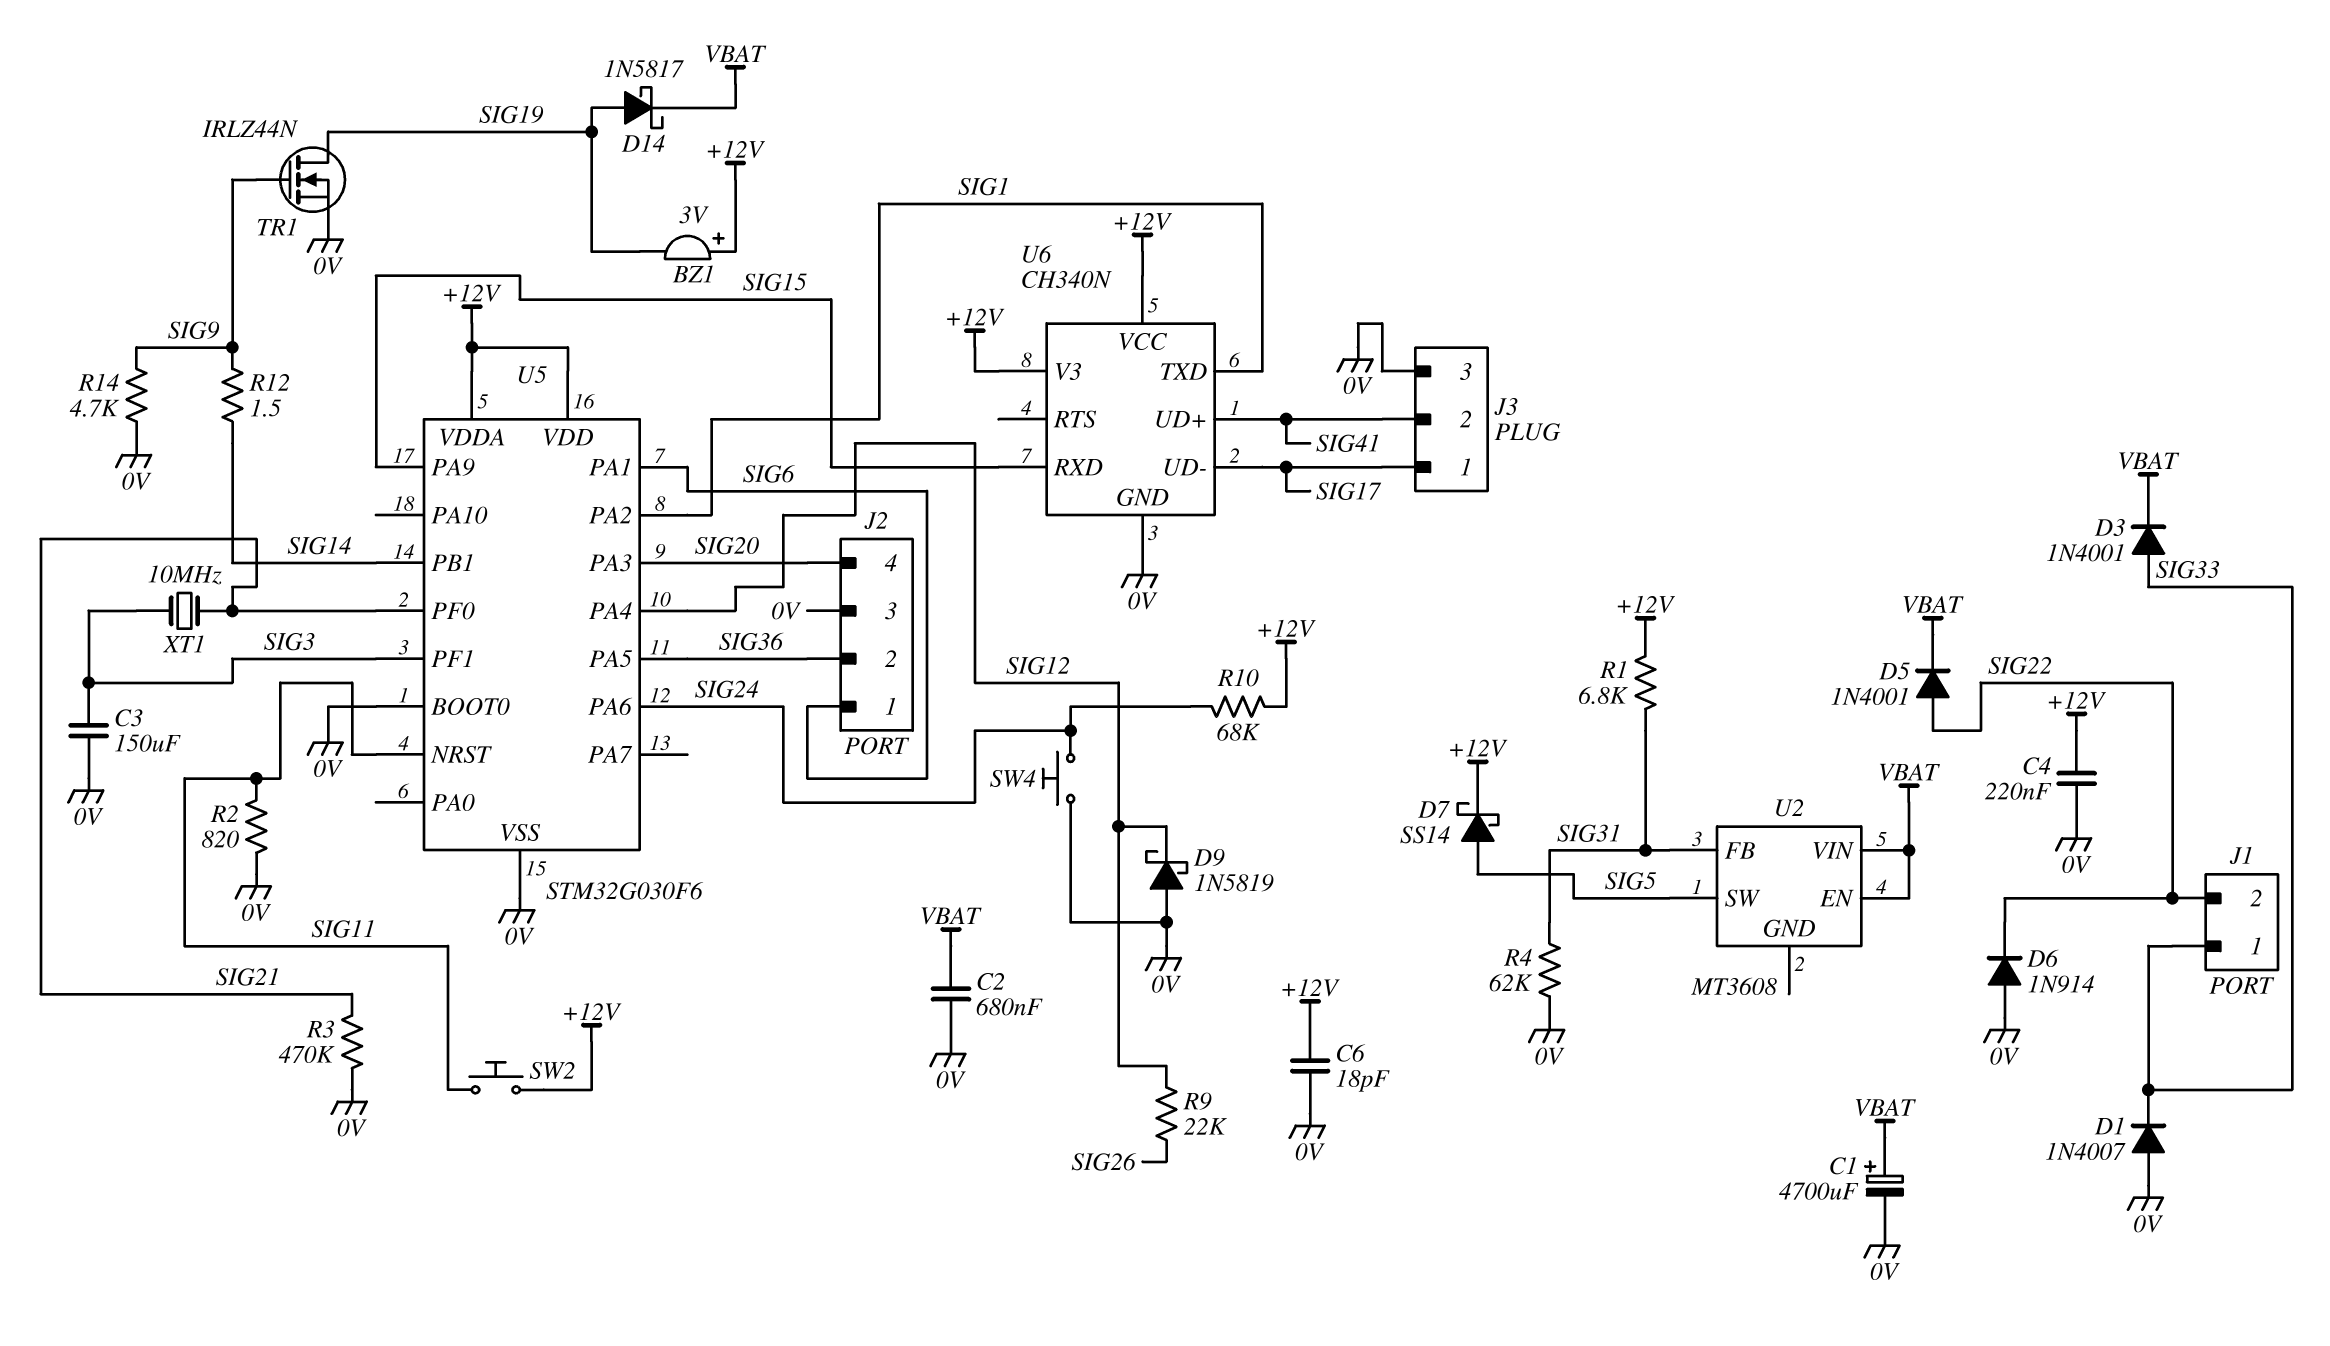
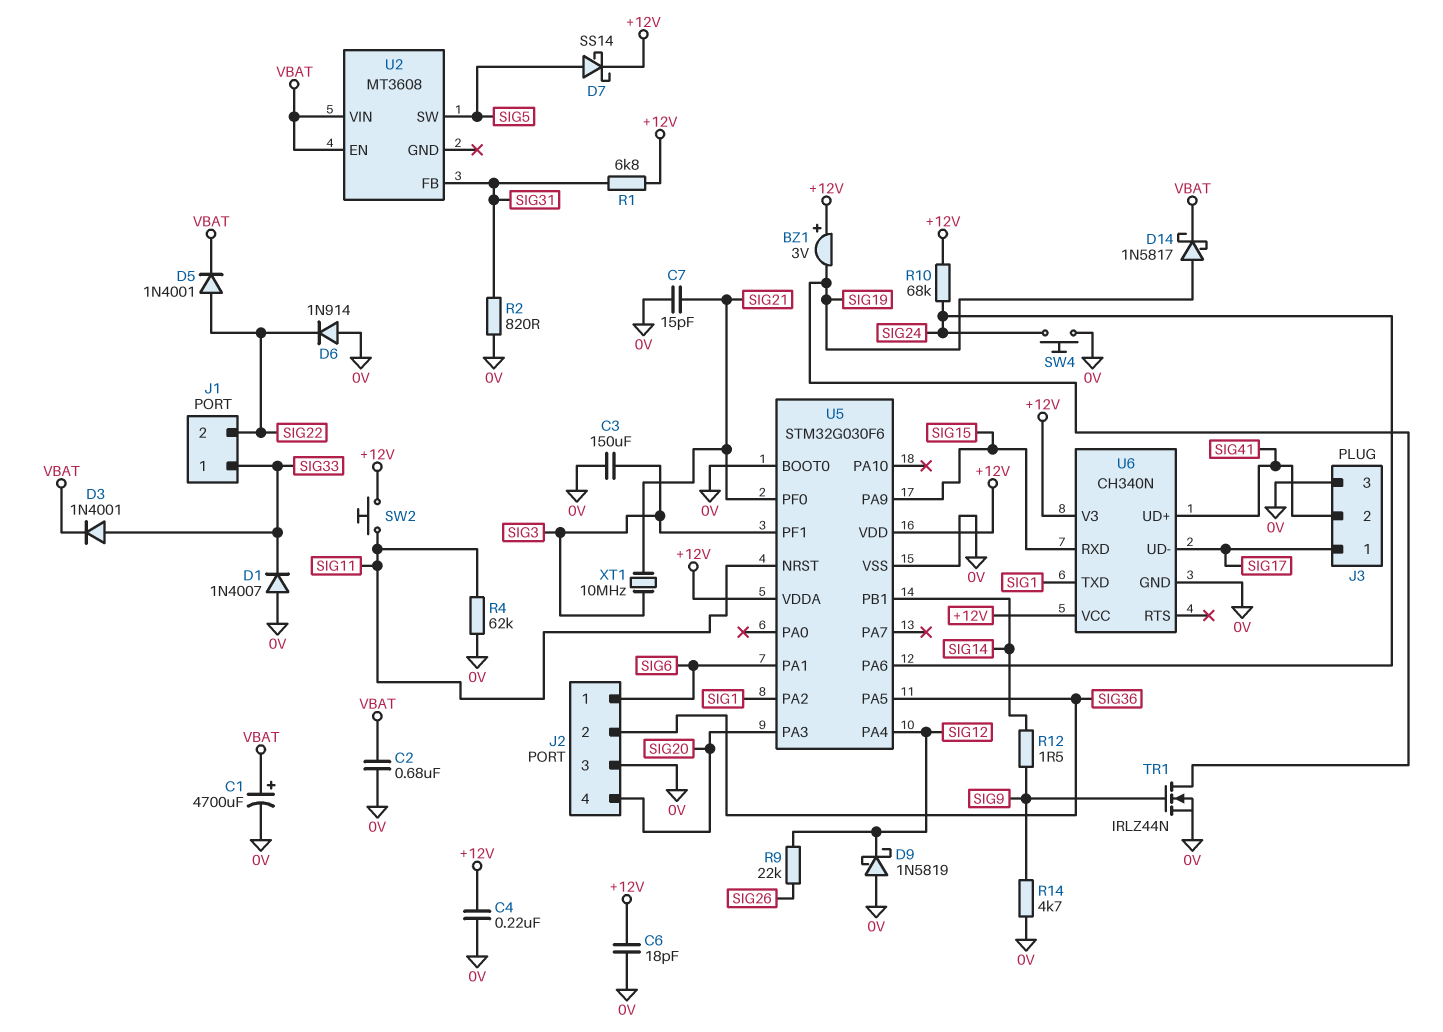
C7: none -> 15pF (0V, SIG21)
R2: 820 (0V, SIG11) -> 820 (0V, SIG31)
R3: 470k (0V, SIG21) -> none
R4: 62k (0V, SIG31) -> 62k (0V, SIG11)

